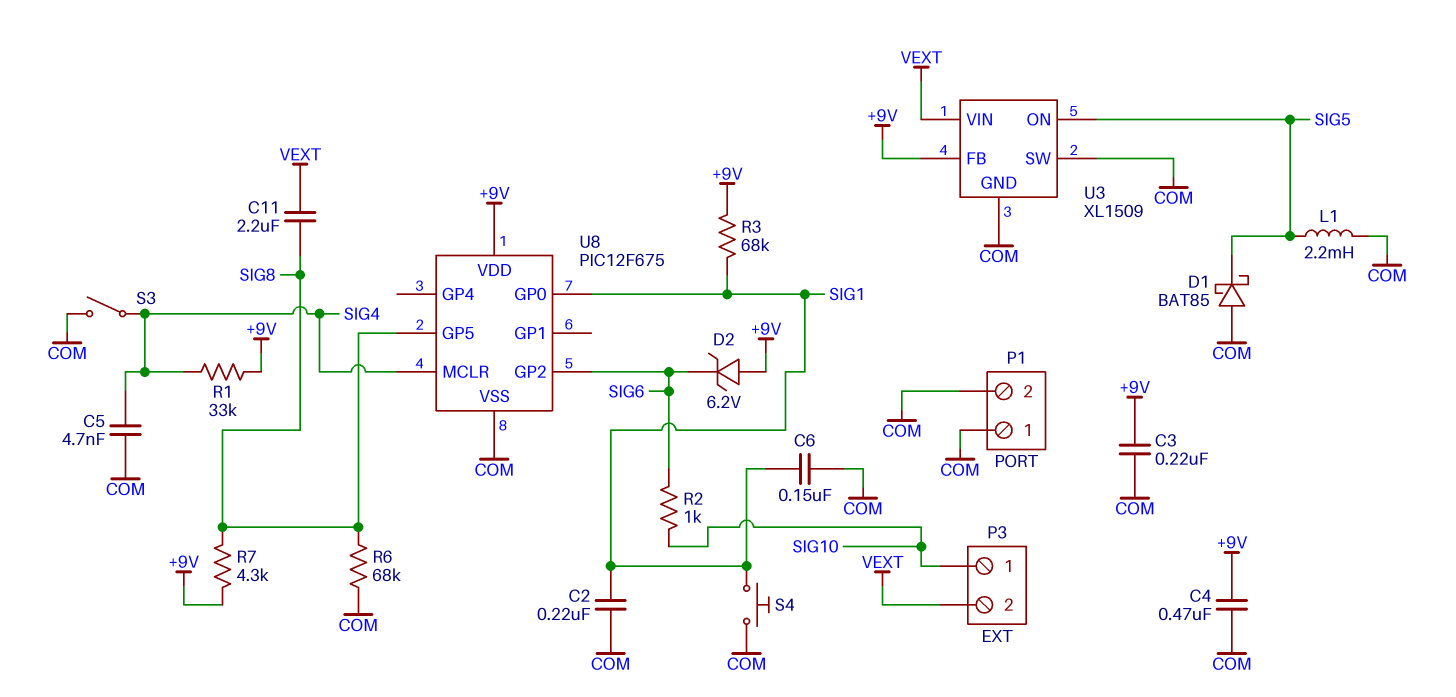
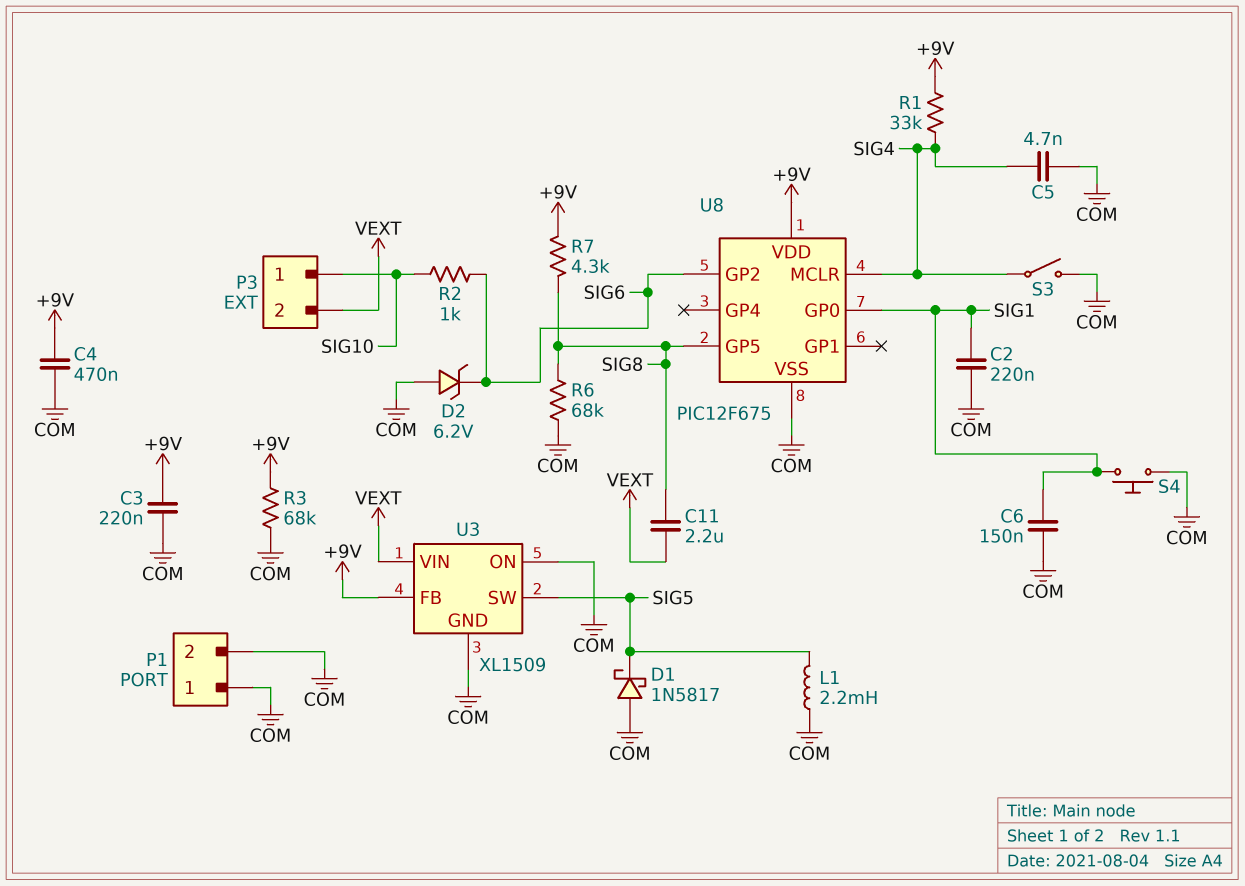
D1: schottky BAT85 (A COM, K SIG5) -> schottky 1N5817 (A COM, K SIG5)
D2: zener 6.2V (A +9V, K SIG6) -> zener 6.2V (A COM, K SIG6)
R3: 68k (+9V, SIG1) -> 68k (+9V, COM)
U3 pin ON: SIG5 -> COM
U3 pin SW: COM -> SIG5

